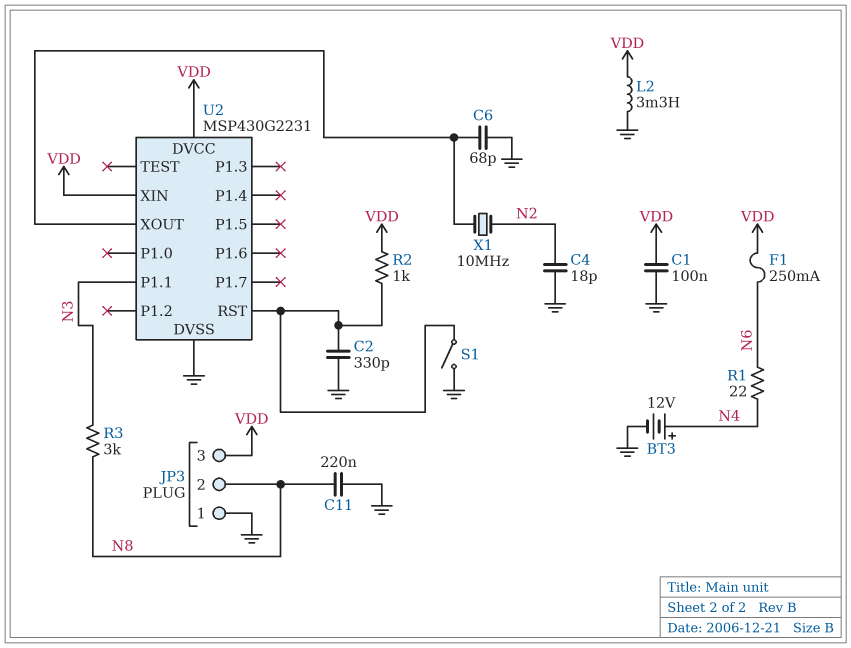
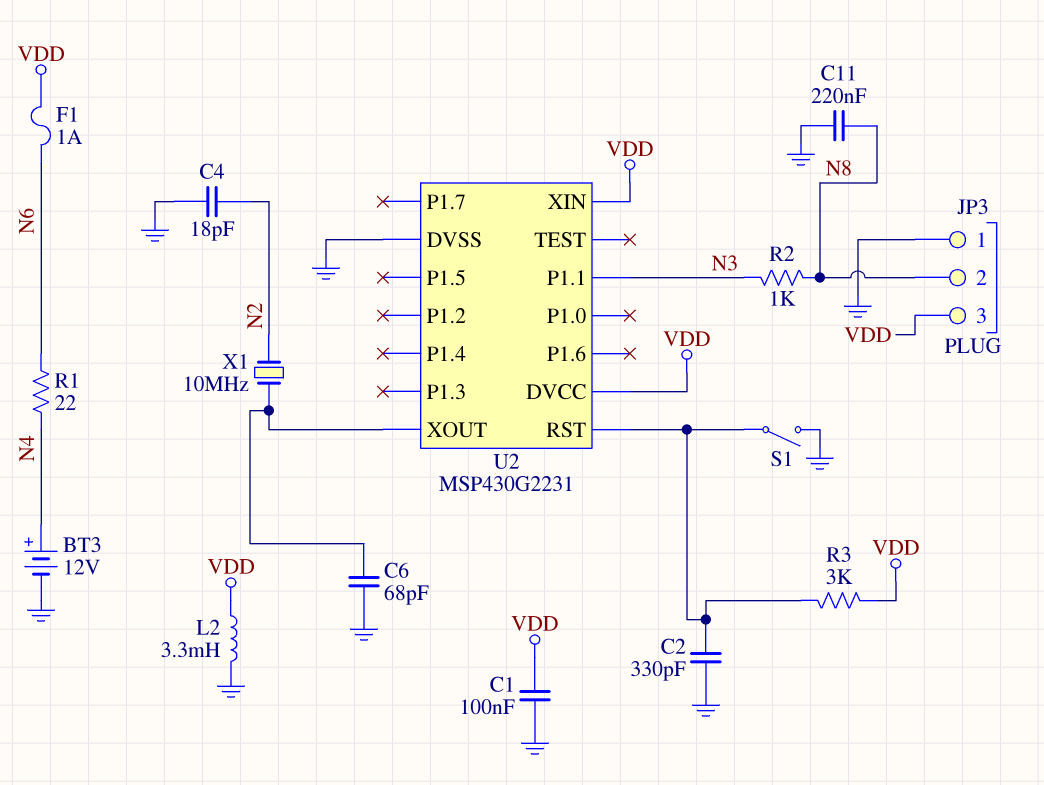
F1: 250mA (N6, VDD) -> 1A (N6, VDD)
R2: 1k (U2/RST, VDD) -> 1k (N3, N8)
R3: 3k (N3, N8) -> 3k (U2/RST, VDD)

